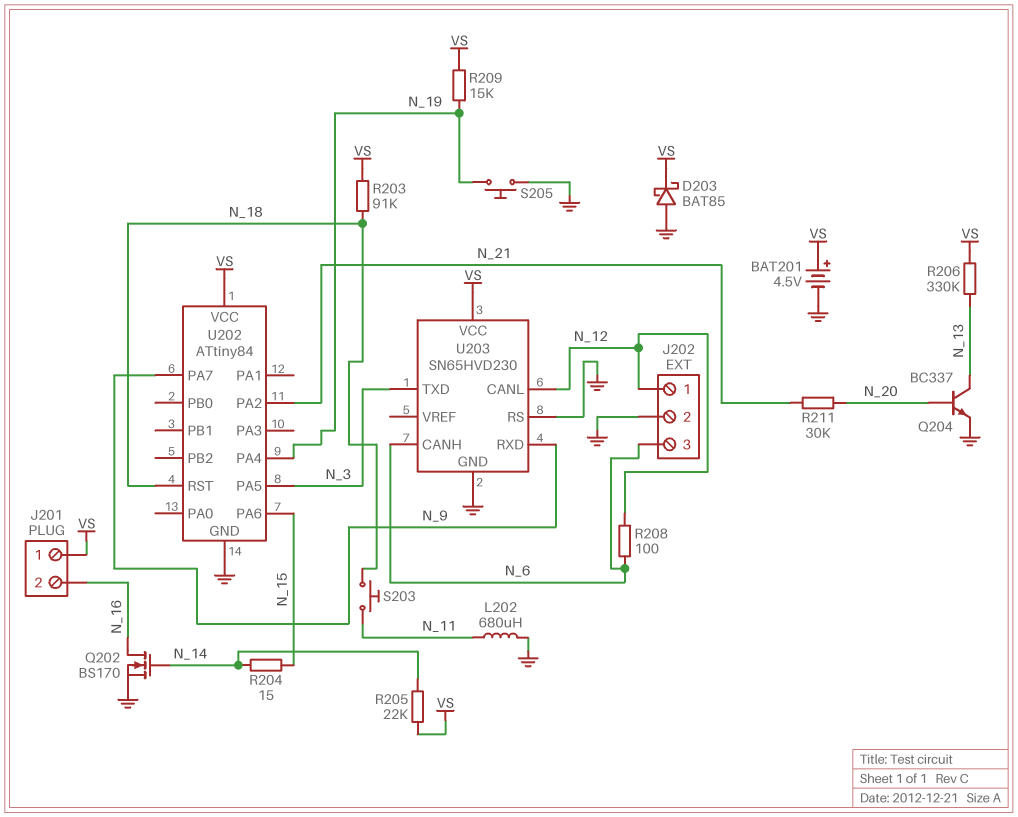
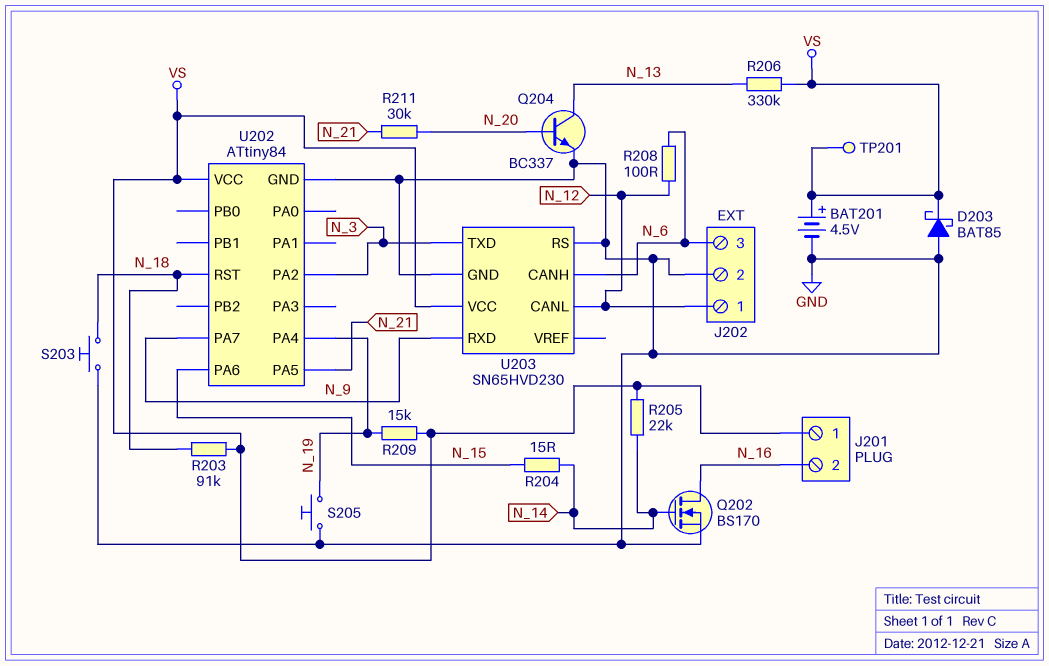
L202: 680uH (GND, N_11) -> none
S203: button (N_11, N_18) -> button (GND, N_18)
TP201: none -> test point (VS)
U202 pin PA2: N_21 -> N_3
U202 pin PA5: N_3 -> N_21

